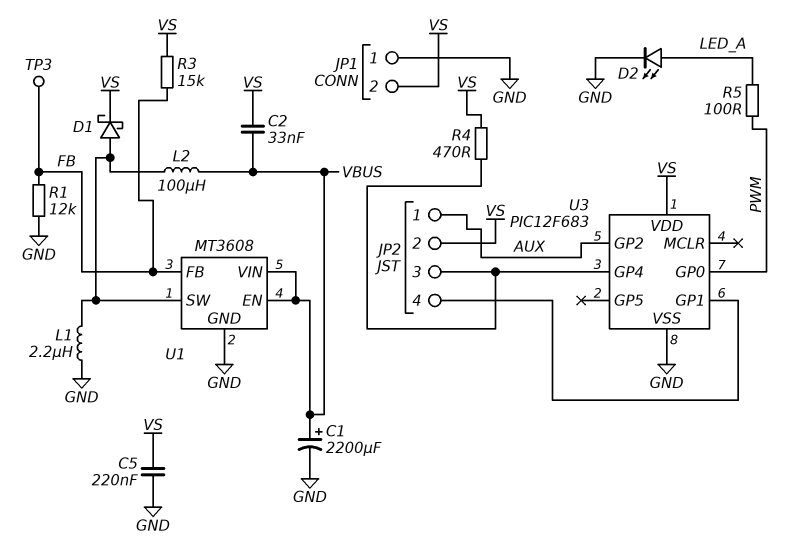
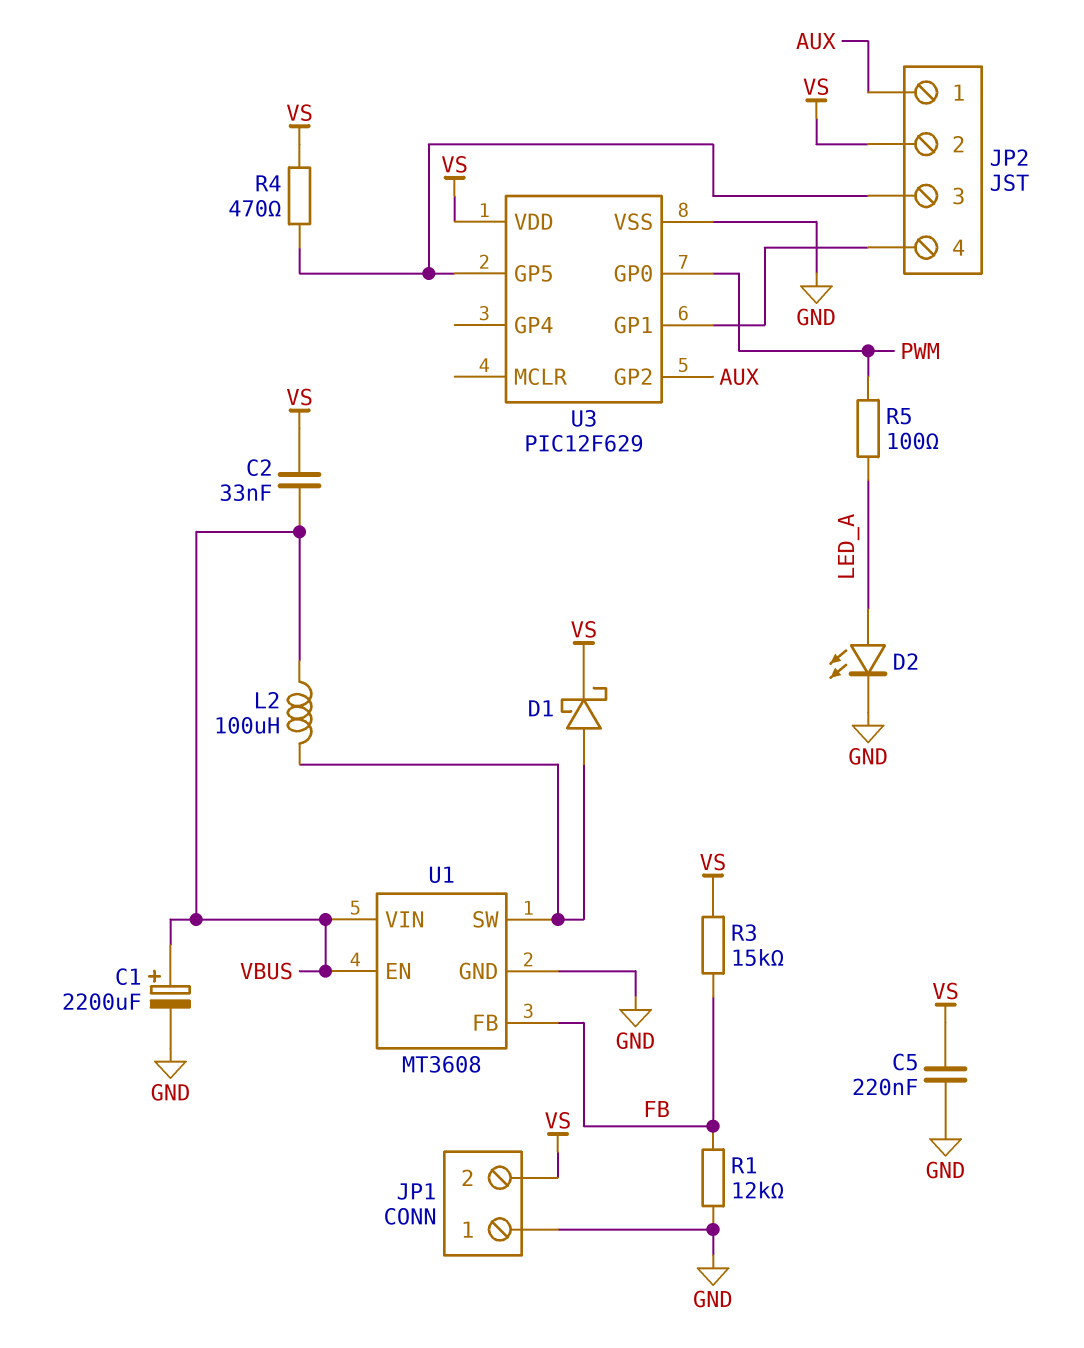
L1: 2.2uH (GND, U1/SW) -> none
TP3: test point (FB) -> none
U3: PIC12F683 -> PIC12F629
U3 pin GP4: JP2/3 -> none
U3 pin GP5: none -> JP2/3

